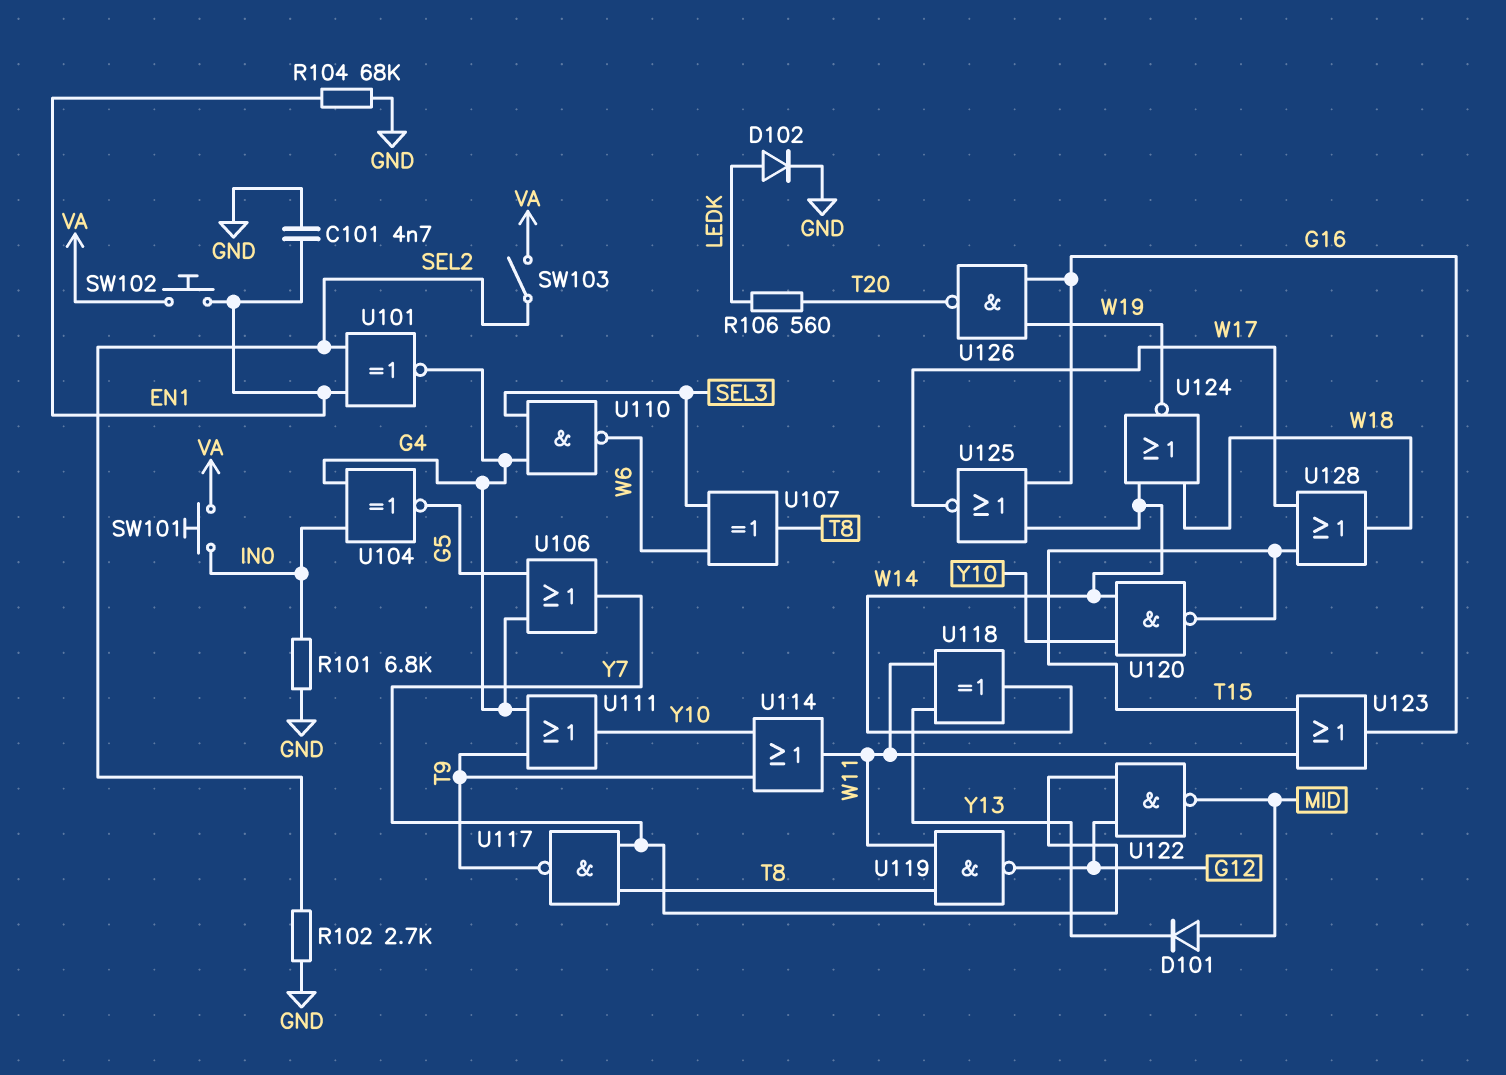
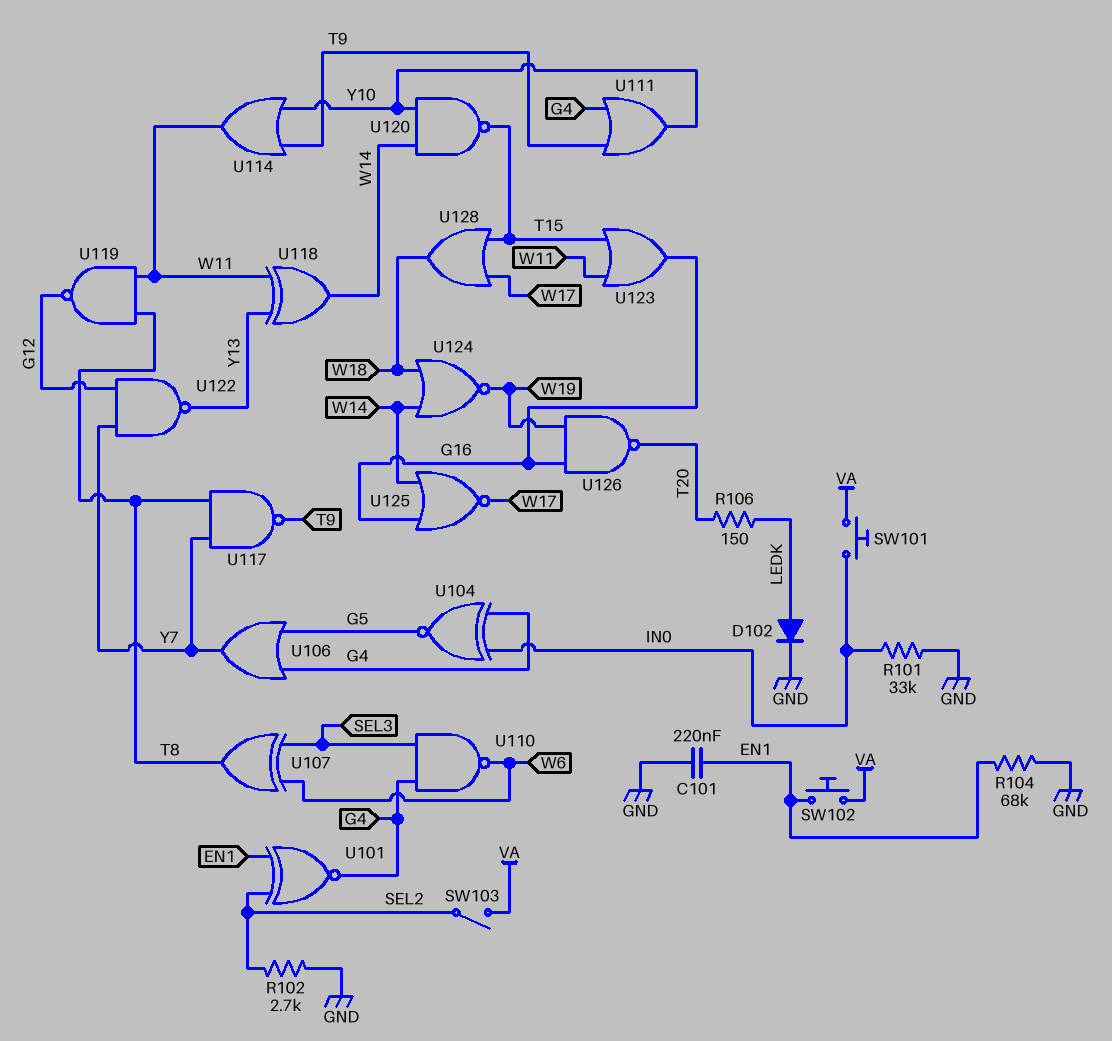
C101: 4.7nF (EN1, GND) -> 220nF (EN1, GND)
D101: diode (A MID, K Y13) -> none
R101: 6.8k (GND, IN0) -> 33k (GND, IN0)
R106: 560 (LEDK, T20) -> 150 (LEDK, T20)
U122: NAND (in G12, in Y7, out MID) -> NAND (in G12, in Y7, out Y13)

